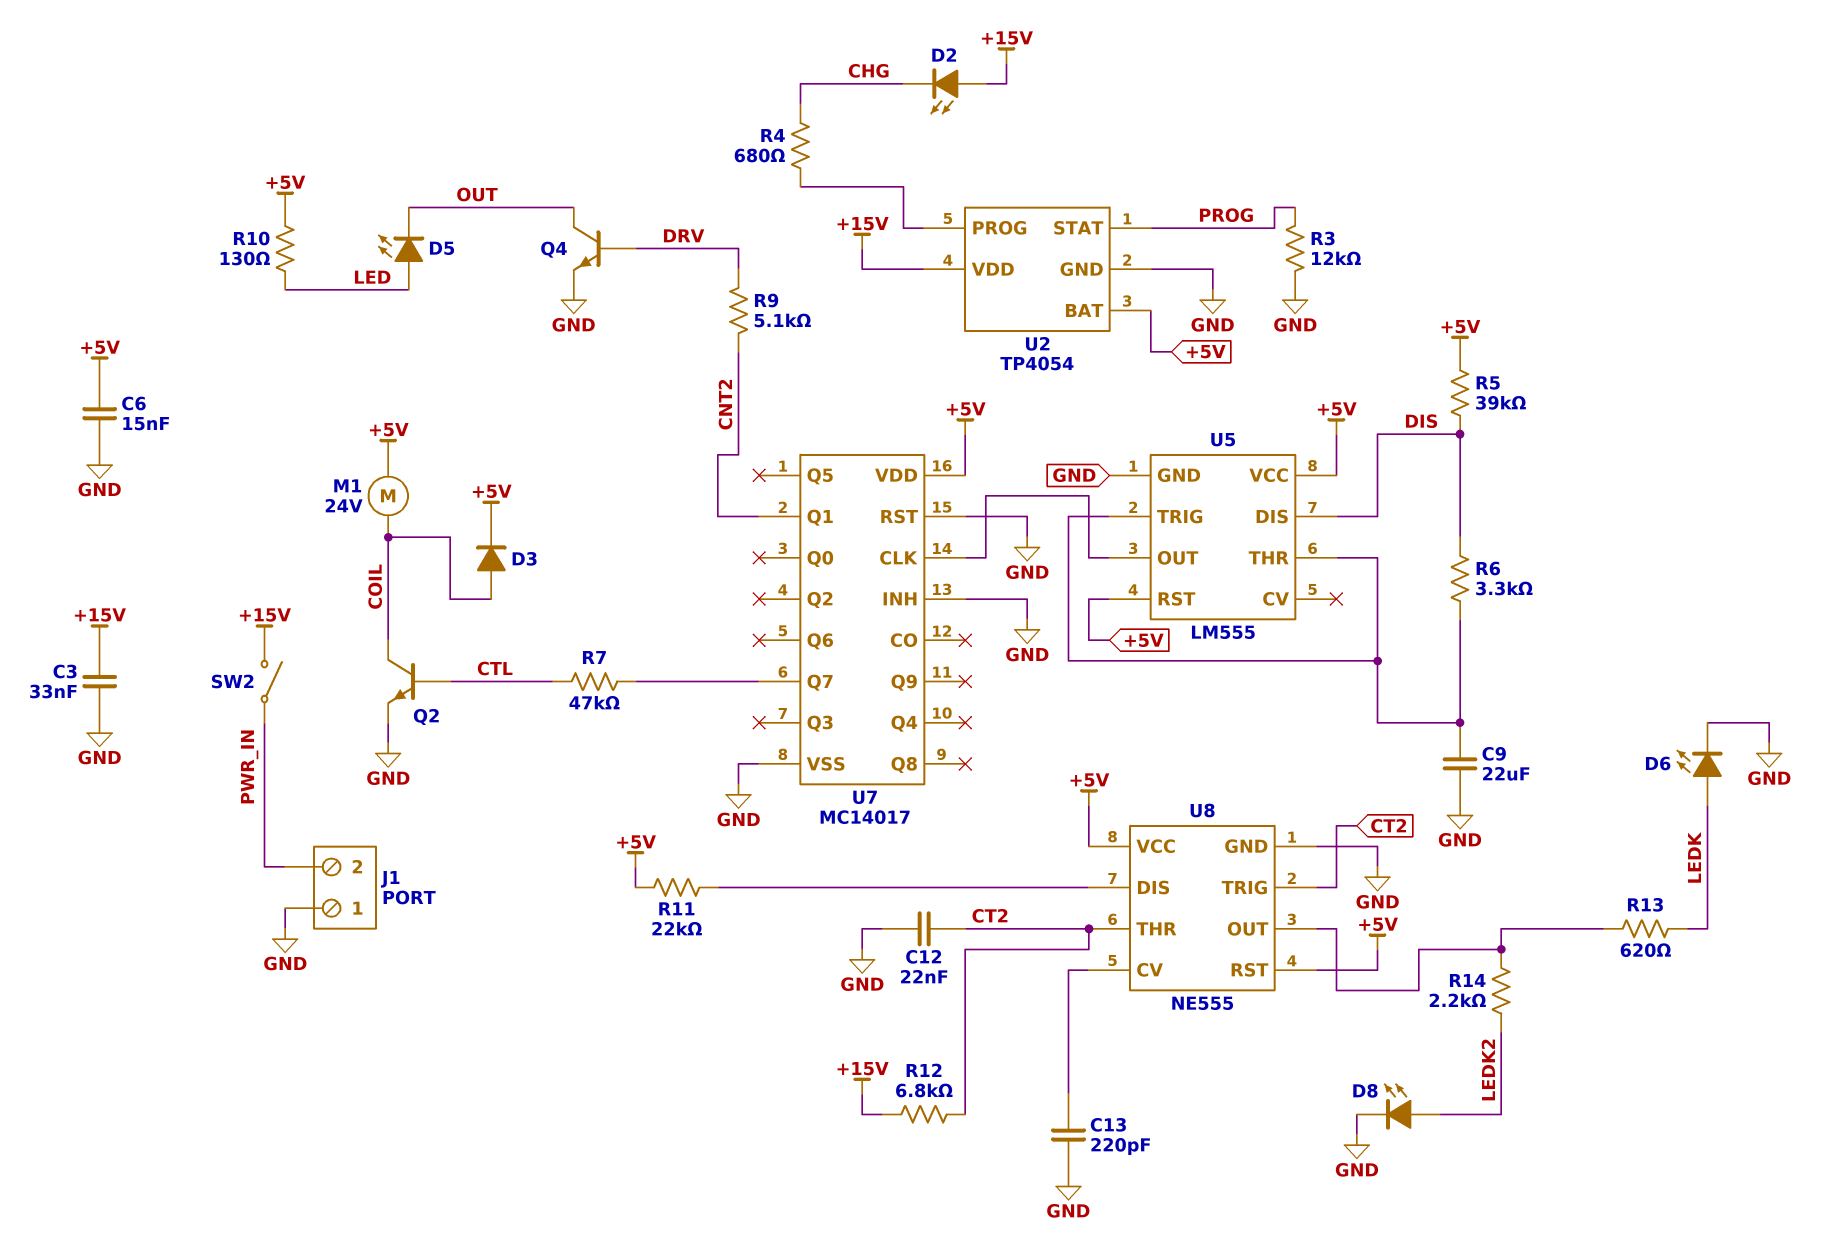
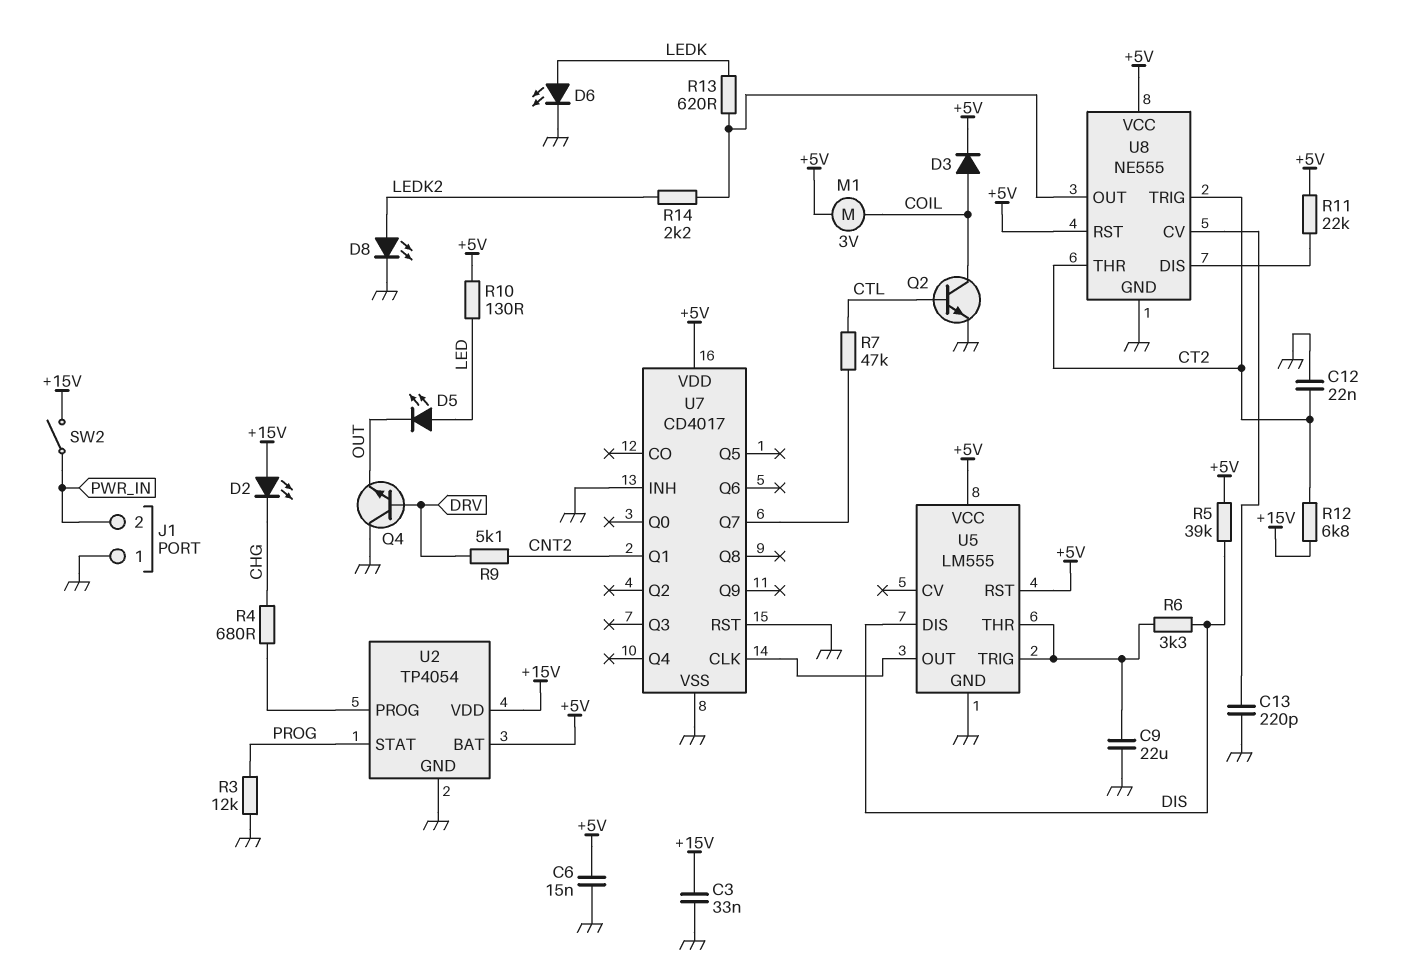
M1: motor 24V (+5V, COIL) -> motor 3V (+5V, COIL)
Q4: NPN (B DRV, C OUT, E GND) -> NPN (B DRV, C GND, E OUT)
U7: MC14017 -> CD4017

